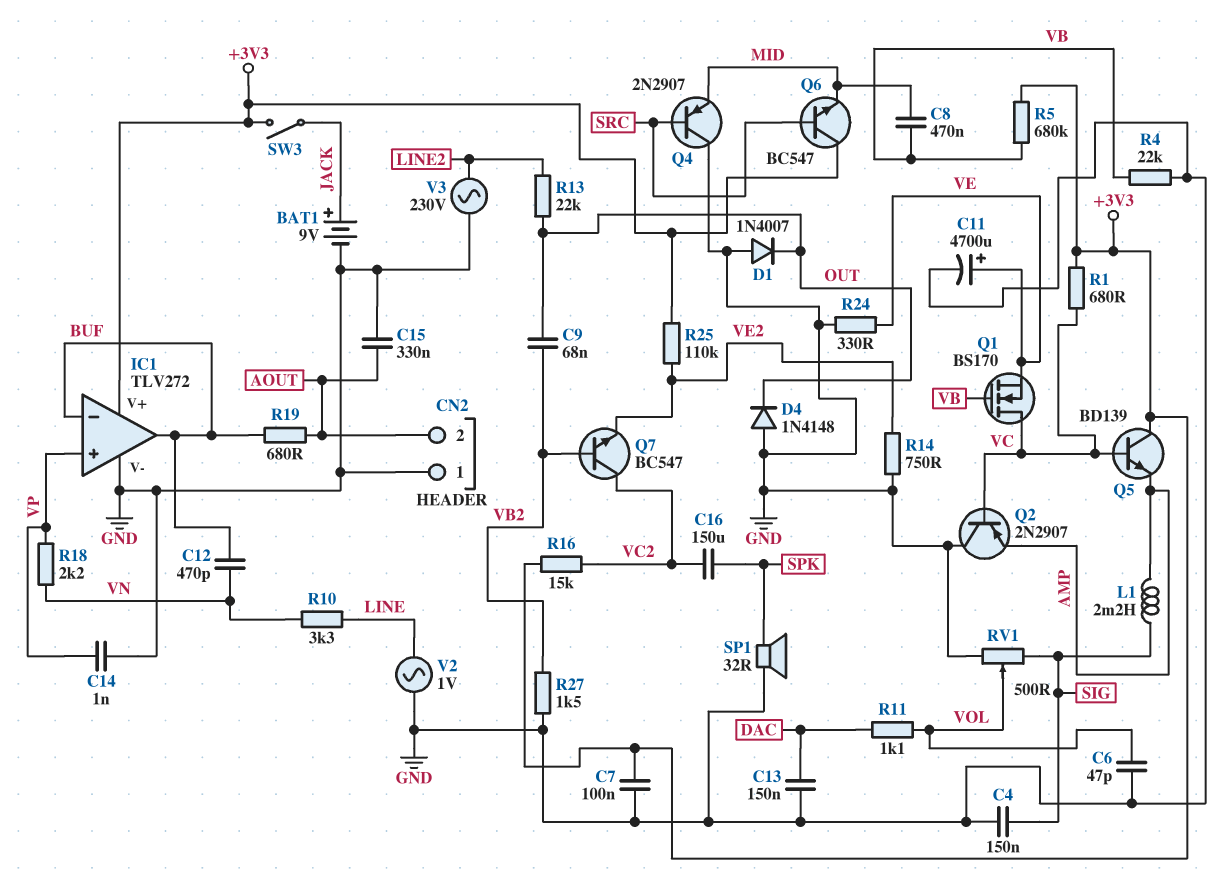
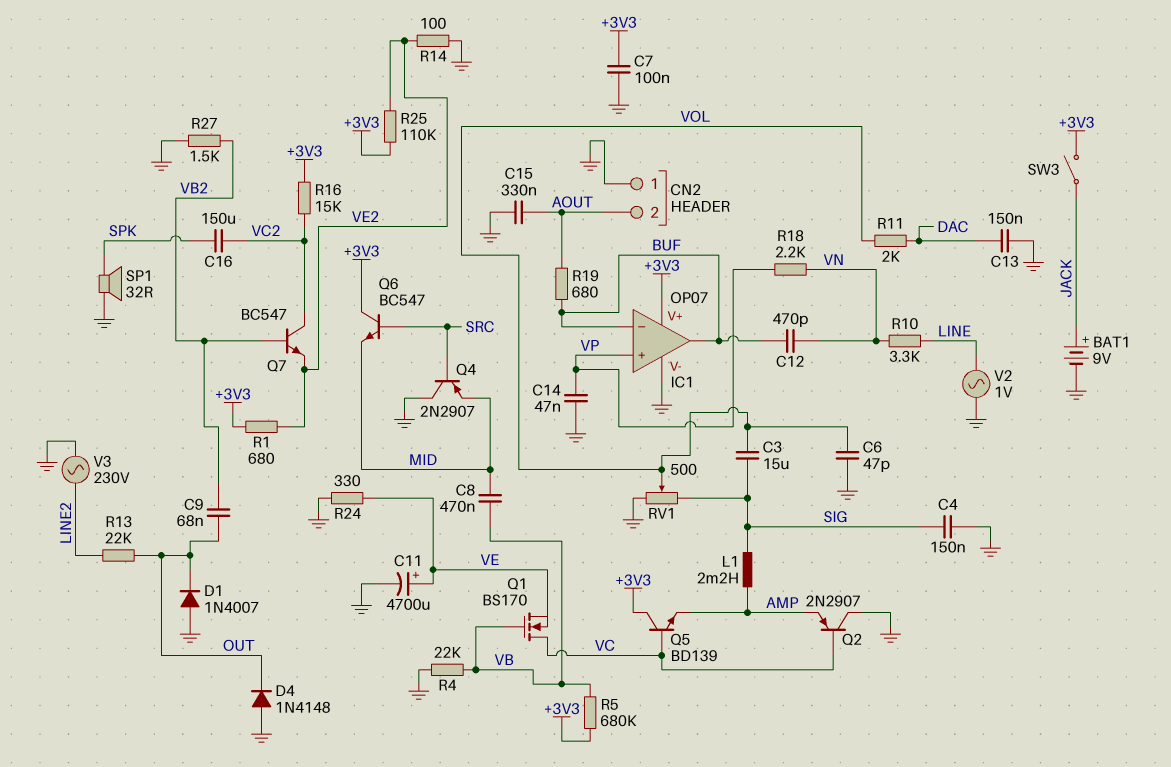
C3: none -> 15uF (SIG, VOL)
C14: 1nF (GND, VP) -> 47nF (GND, VP)
IC1: TLV272 -> OP07
R1: 680 (+3V3, VC) -> 680 (+3V3, VE2)
R11: 1.1k (DAC, VOL) -> 2k (DAC, VOL)
R14: 750 (GND, VE2) -> 100 (GND, VE2)

